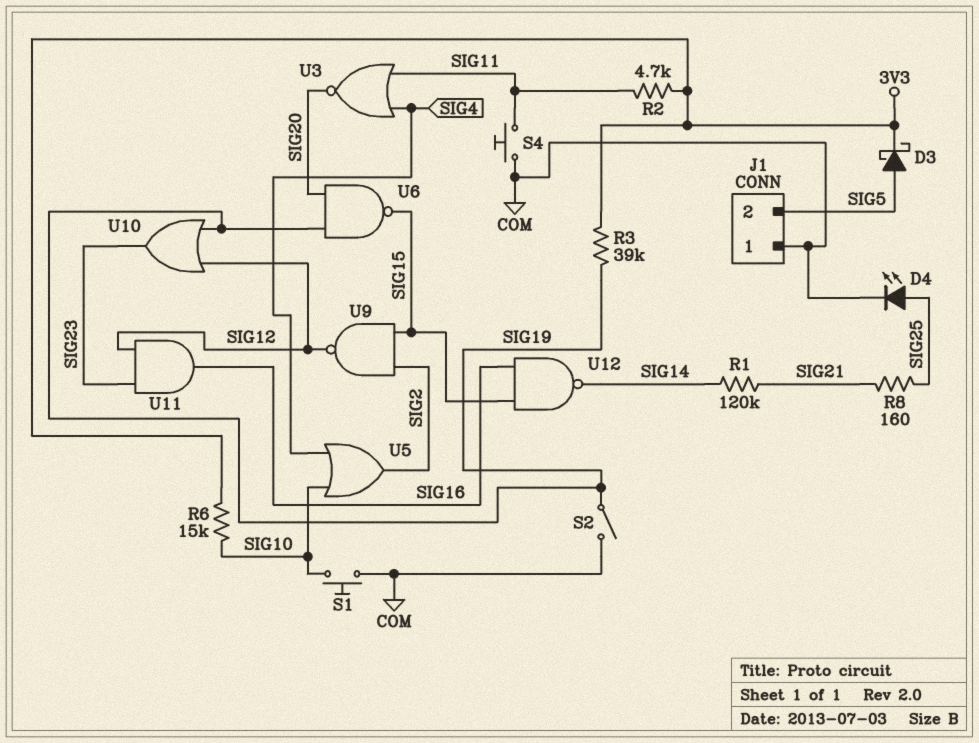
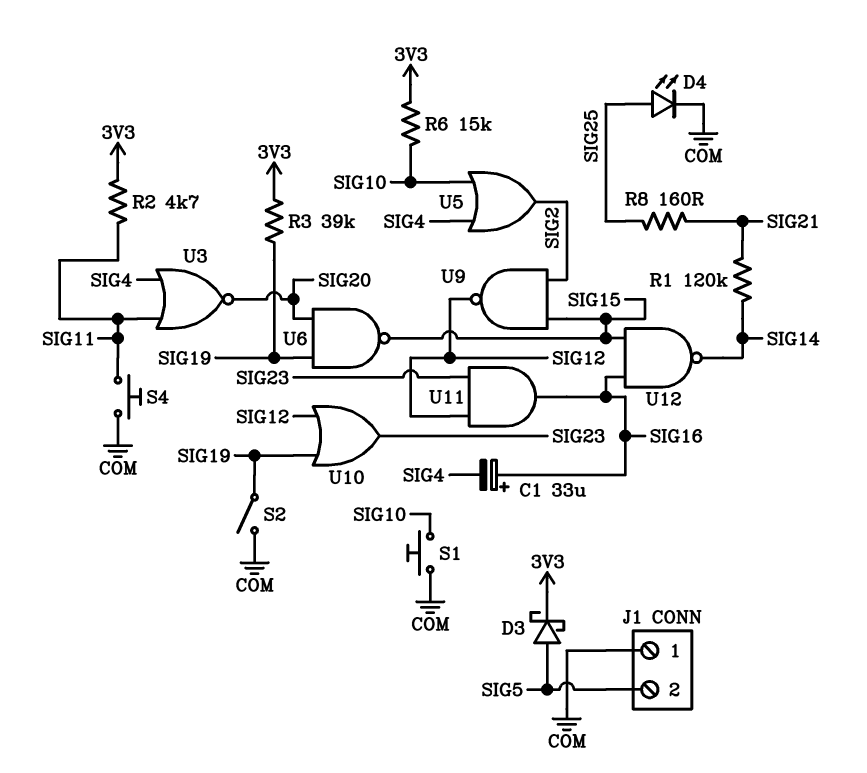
C1: none -> 33uF (plus SIG16, minus SIG4)

